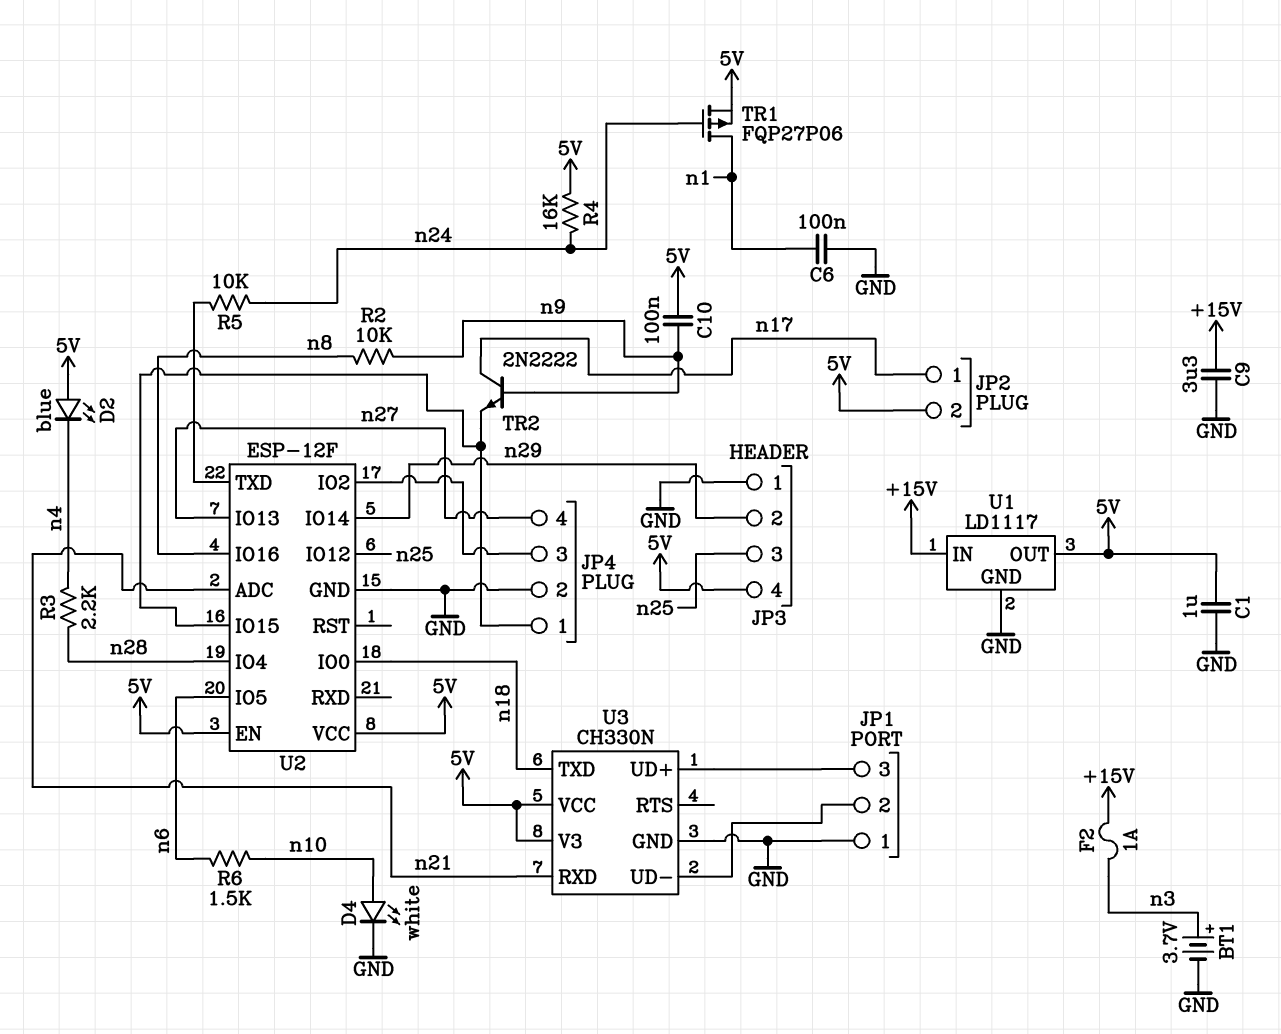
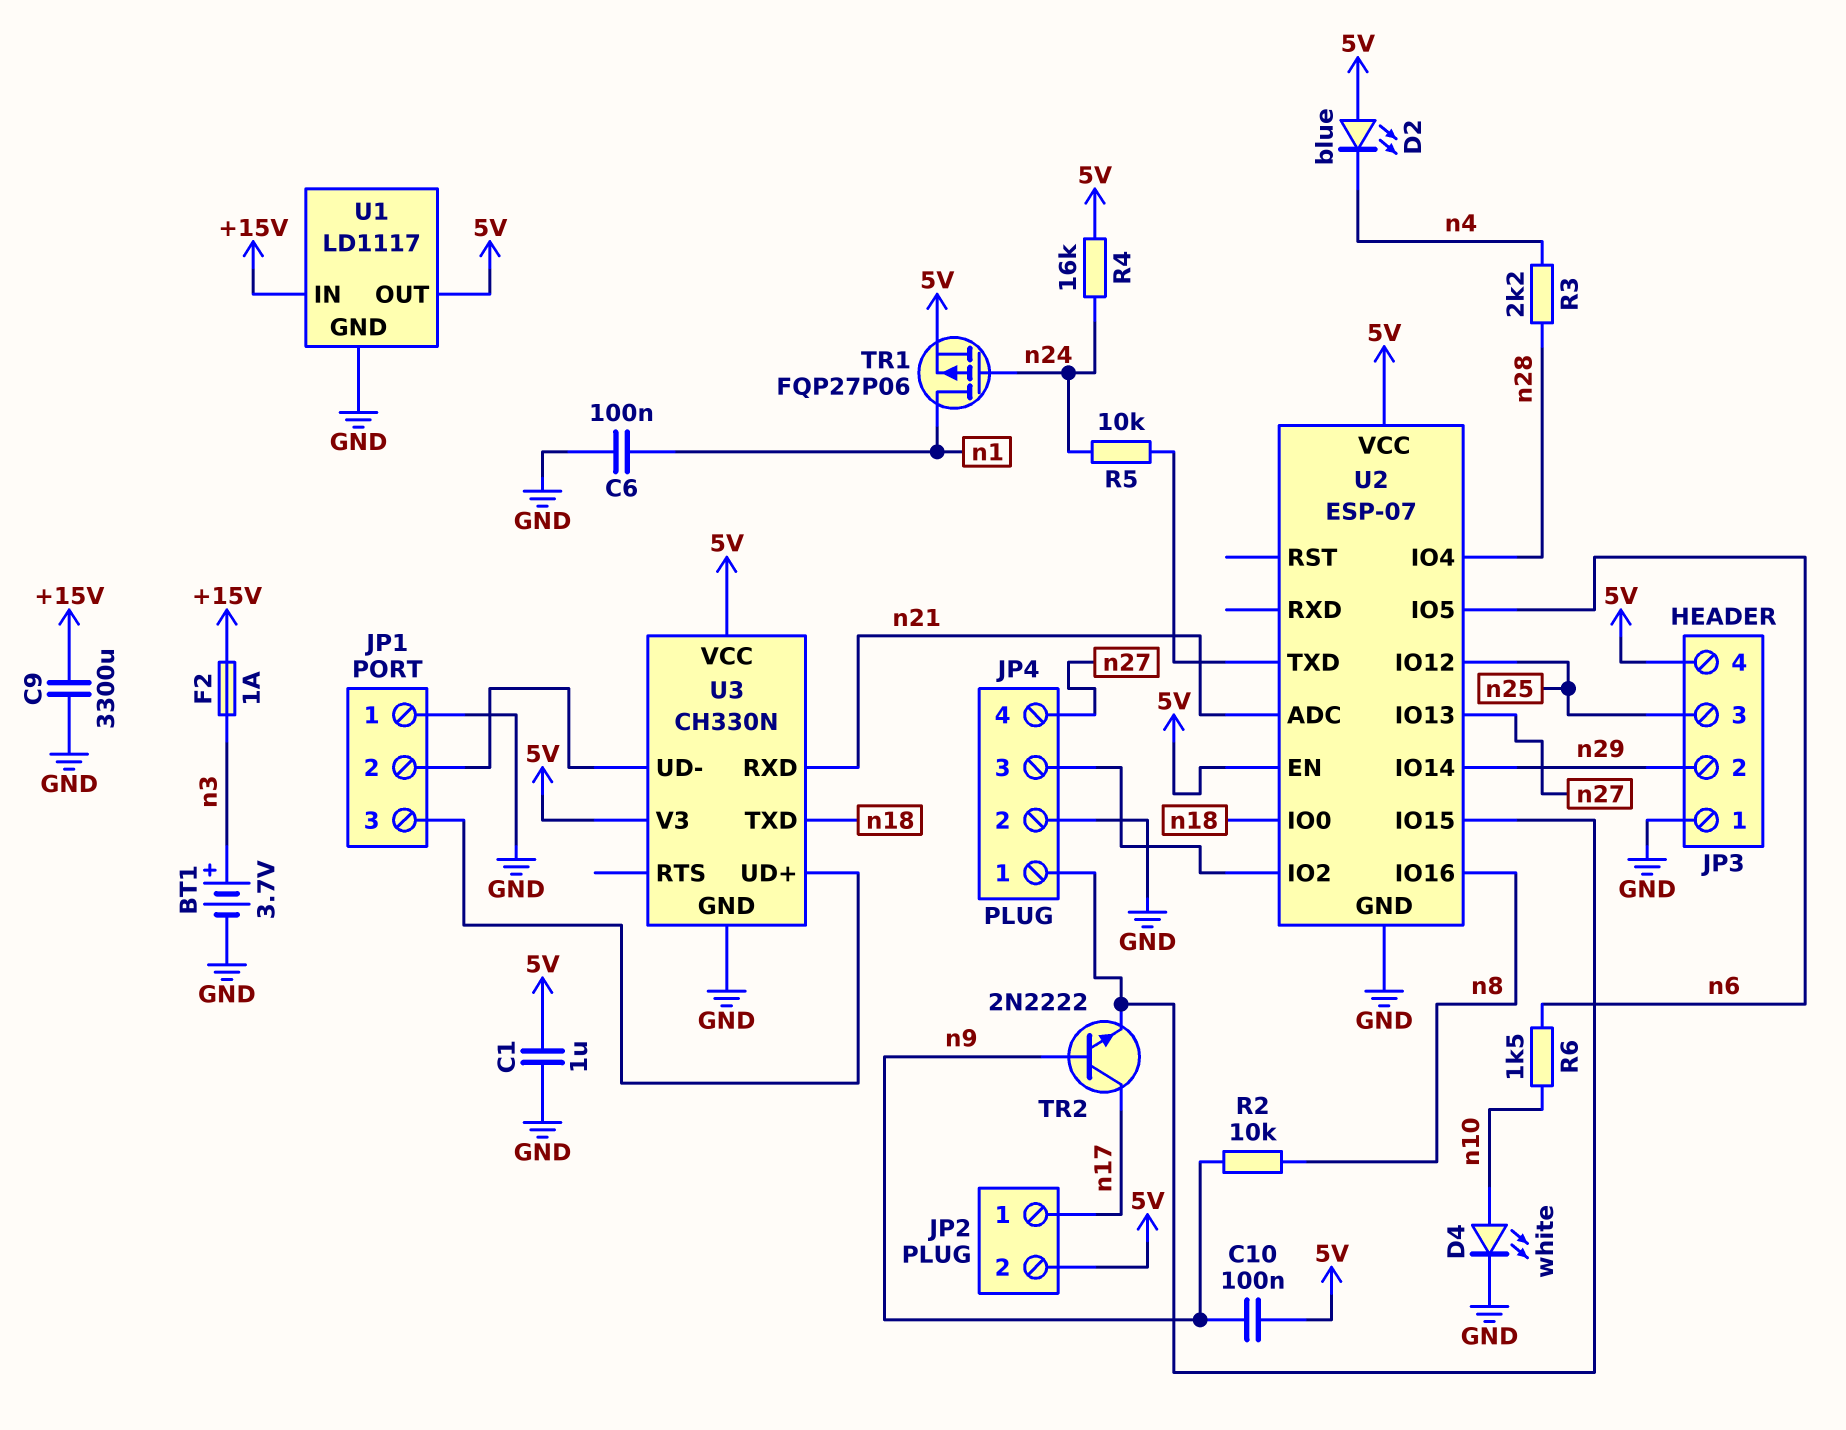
C9: 3.3uF (+15V, GND) -> 3300uF (+15V, GND)
U2: ESP-12F -> ESP-07

